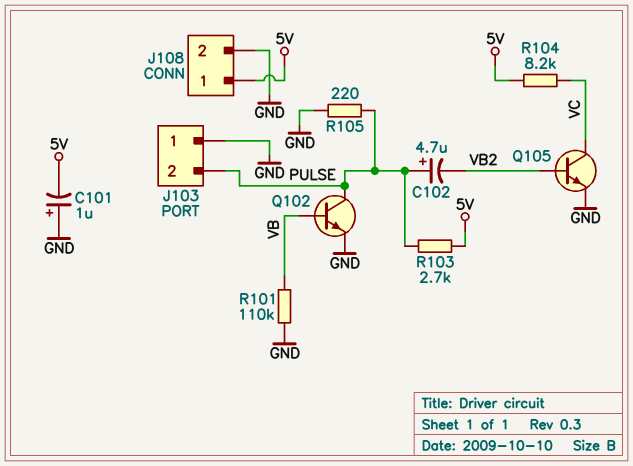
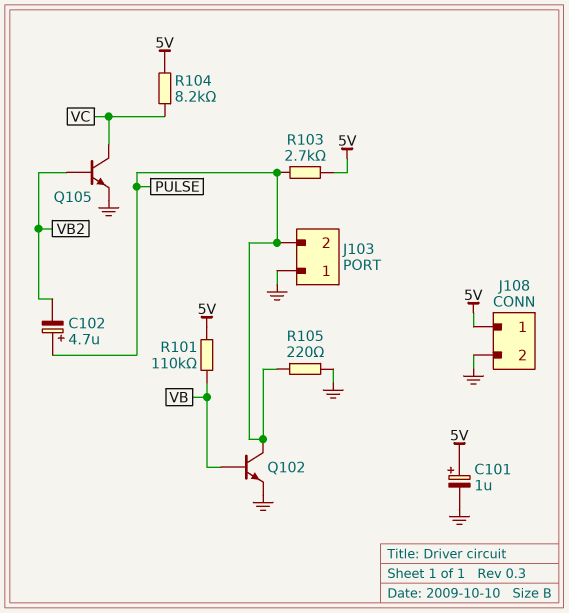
C101: 1uF (plus GND, minus 5V) -> 1uF (plus 5V, minus GND)
R101: 110k (GND, VB) -> 110k (5V, VB)

